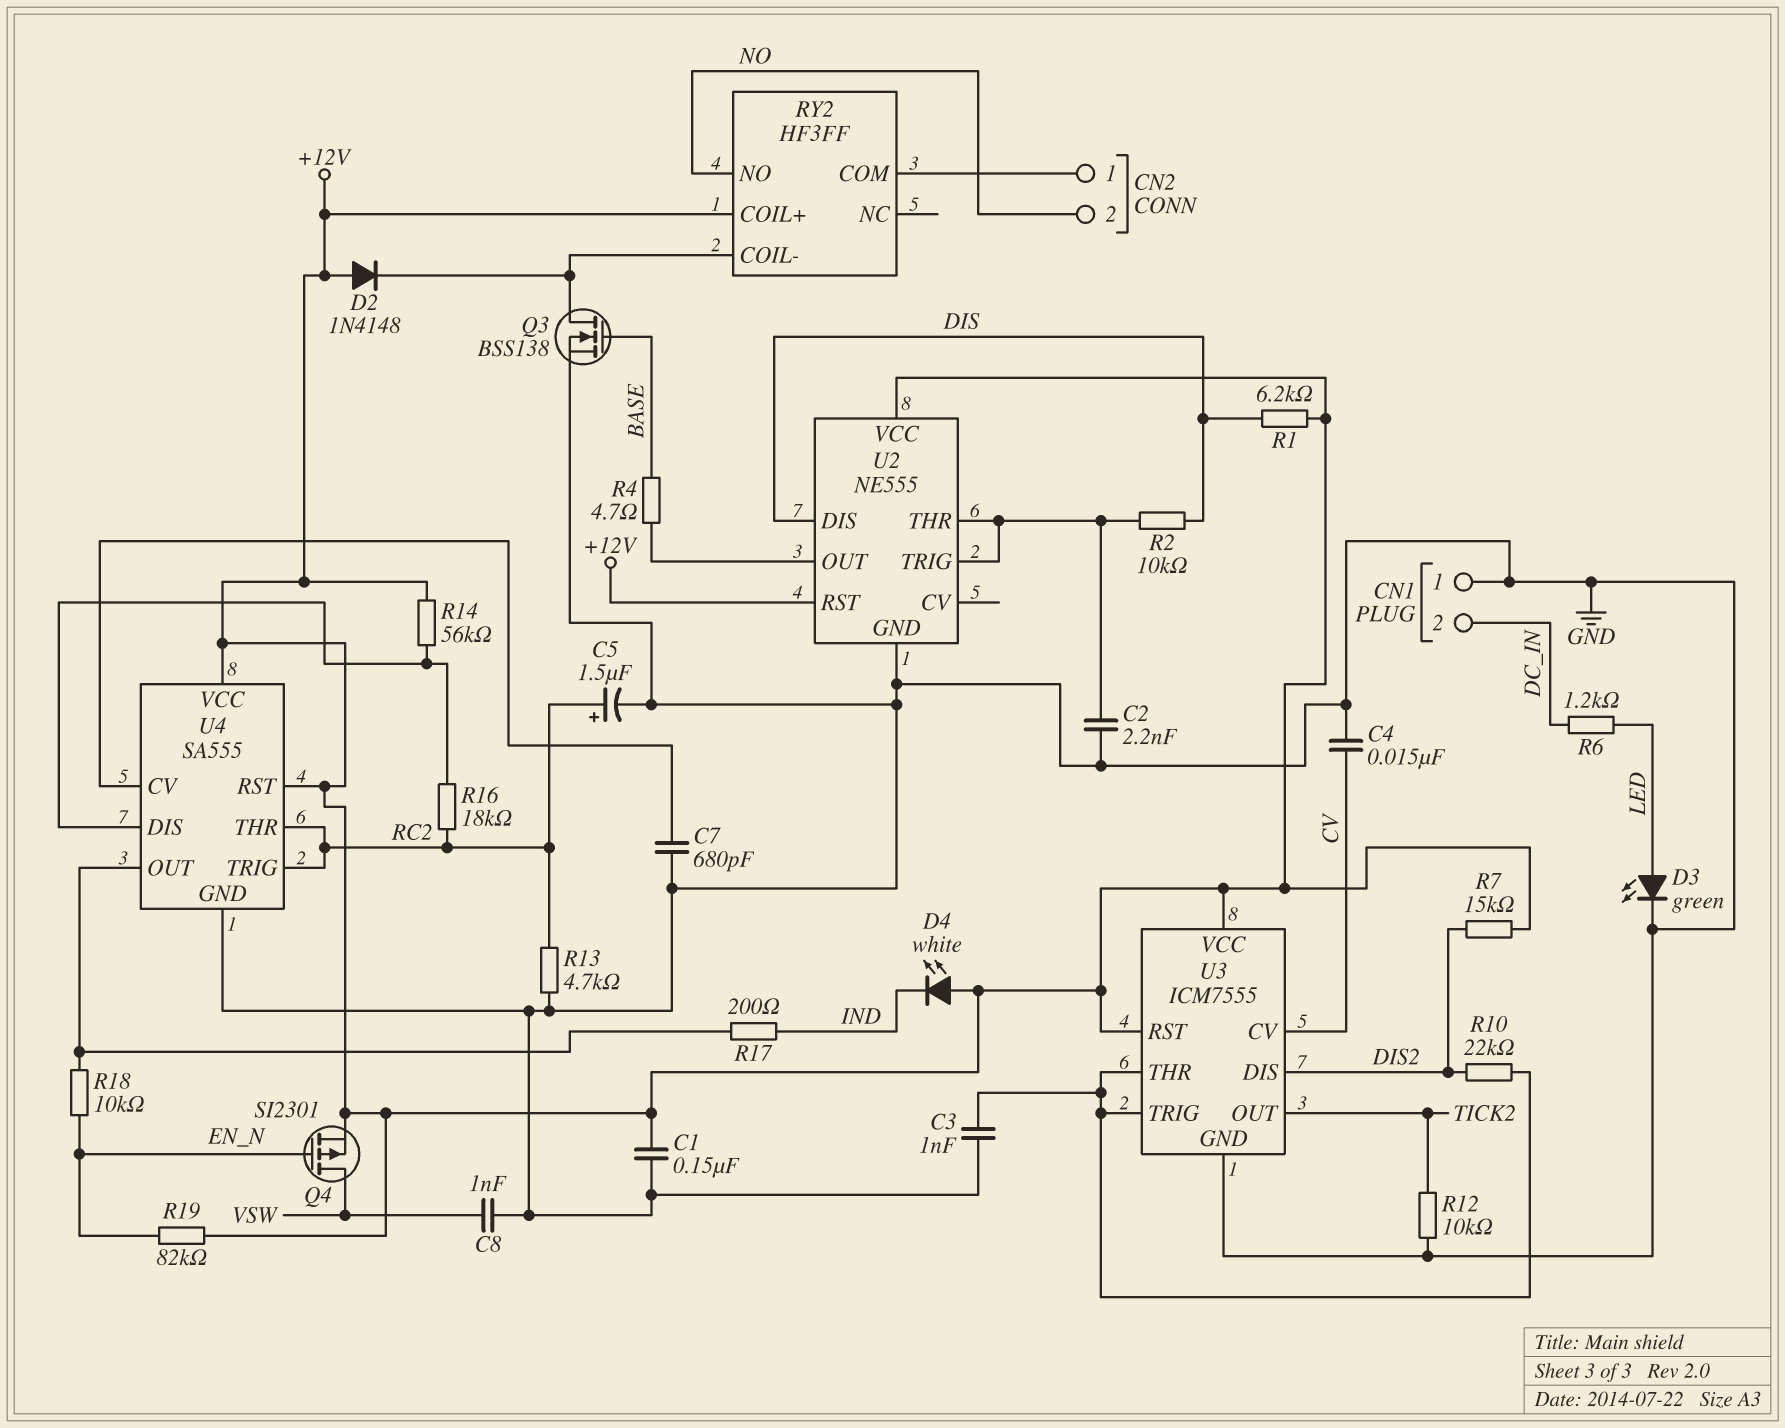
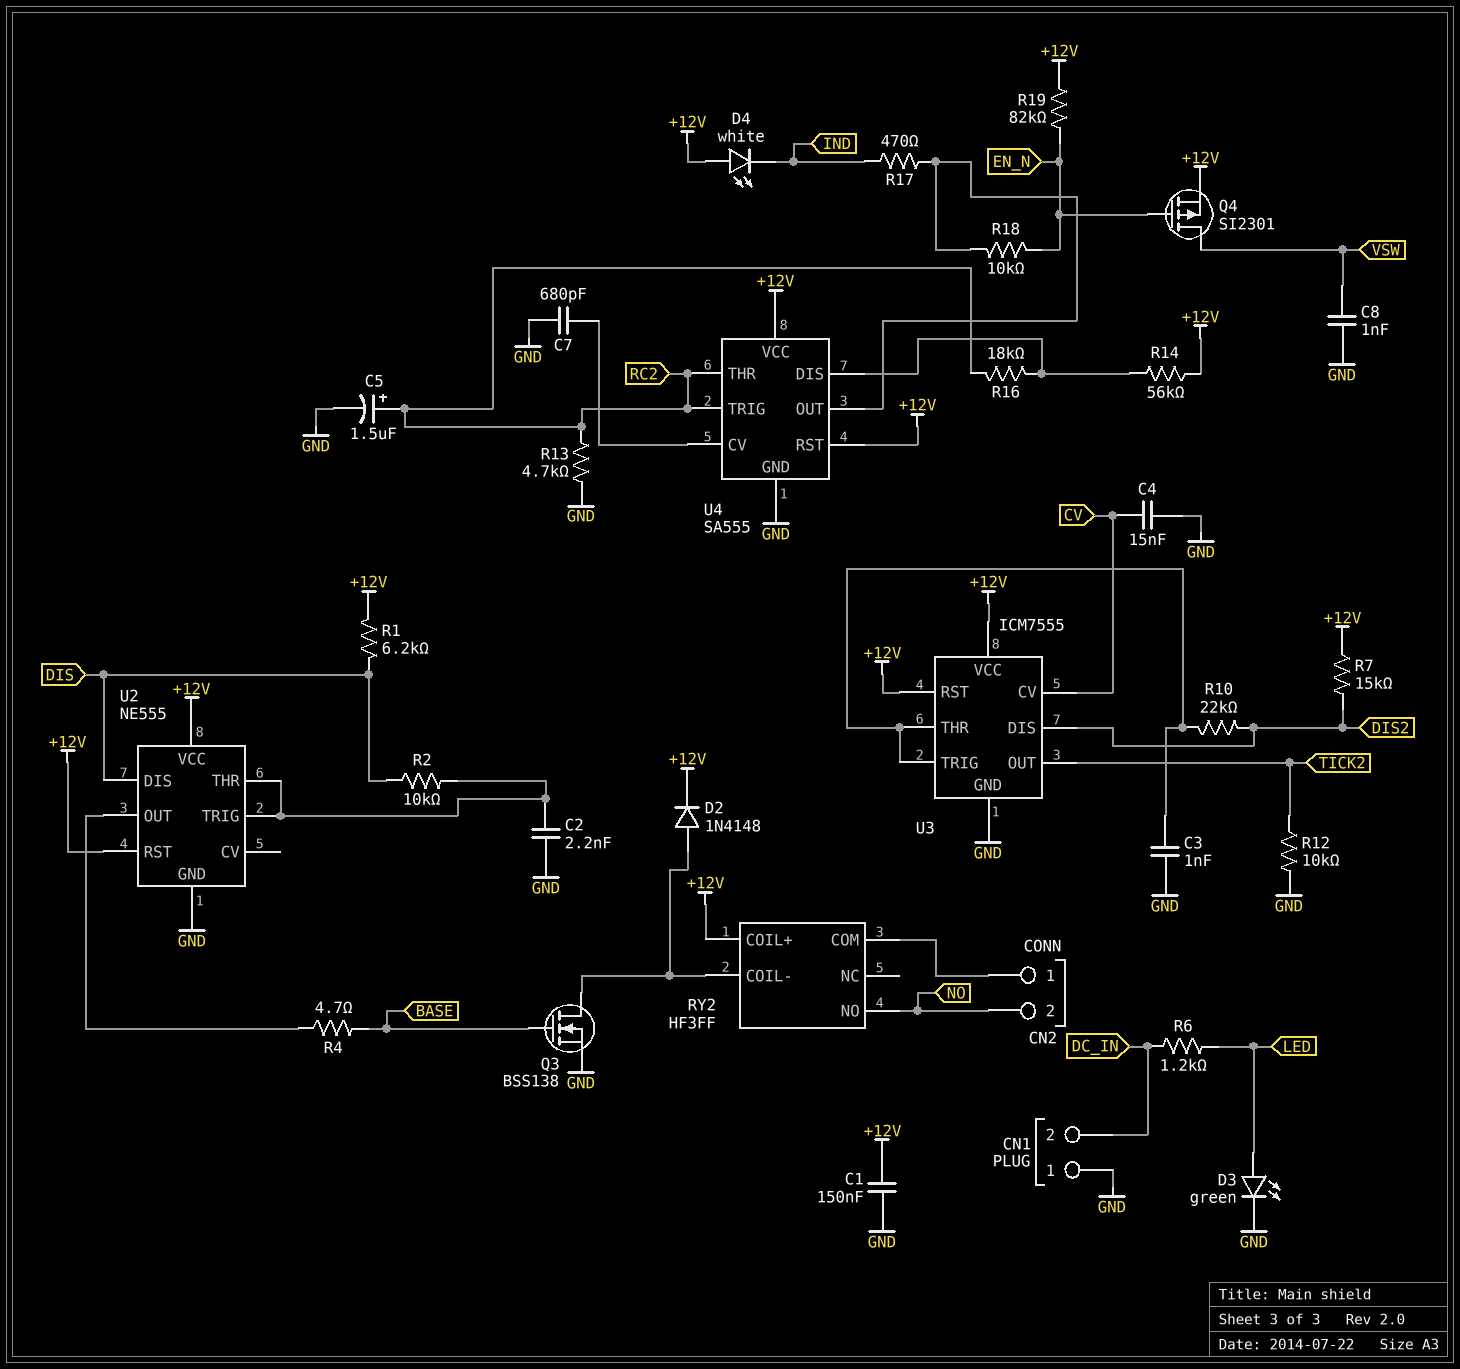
D2: diode 1N4148 (A +12V, K RY2/COIL-) -> diode 1N4148 (A RY2/COIL-, K +12V)
R17: 200 (IND, U4/OUT) -> 470 (IND, U4/OUT)

